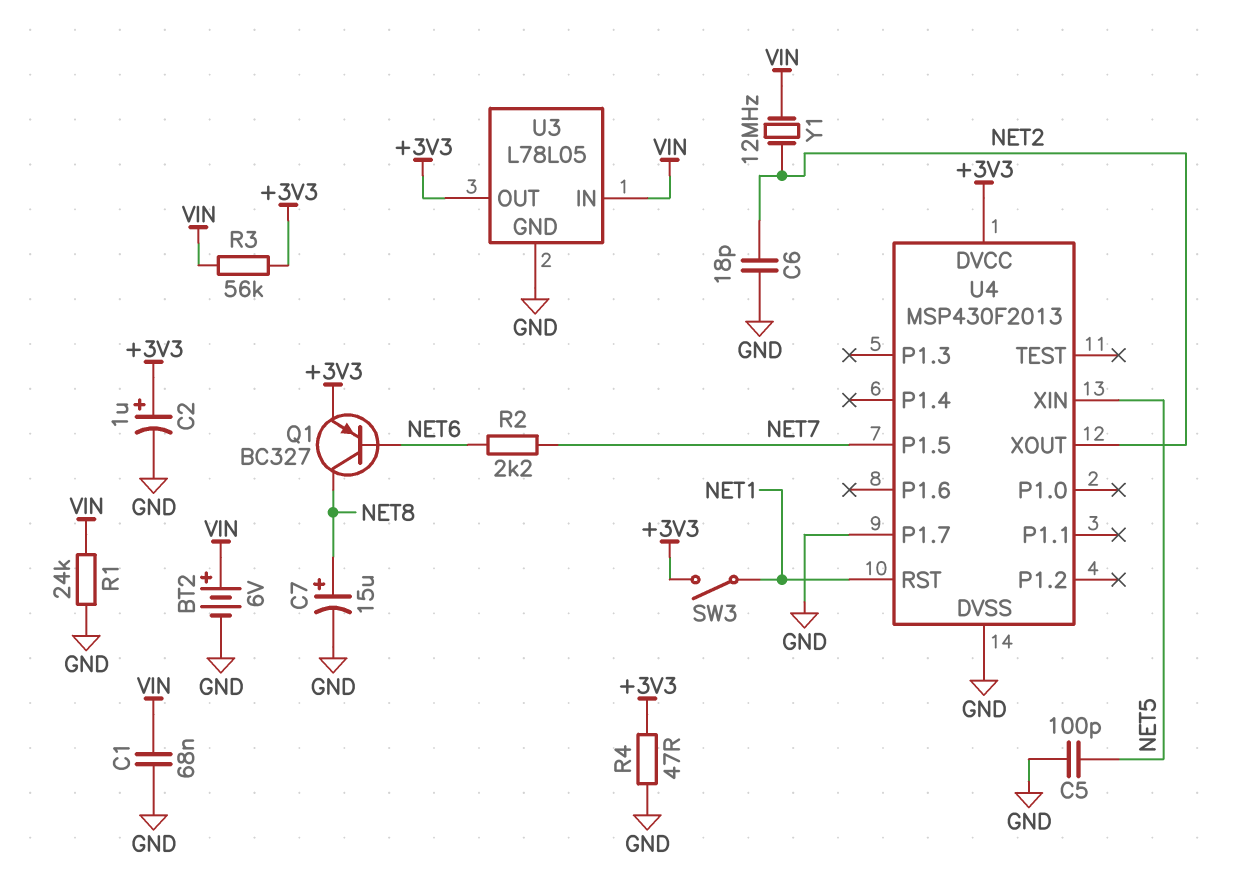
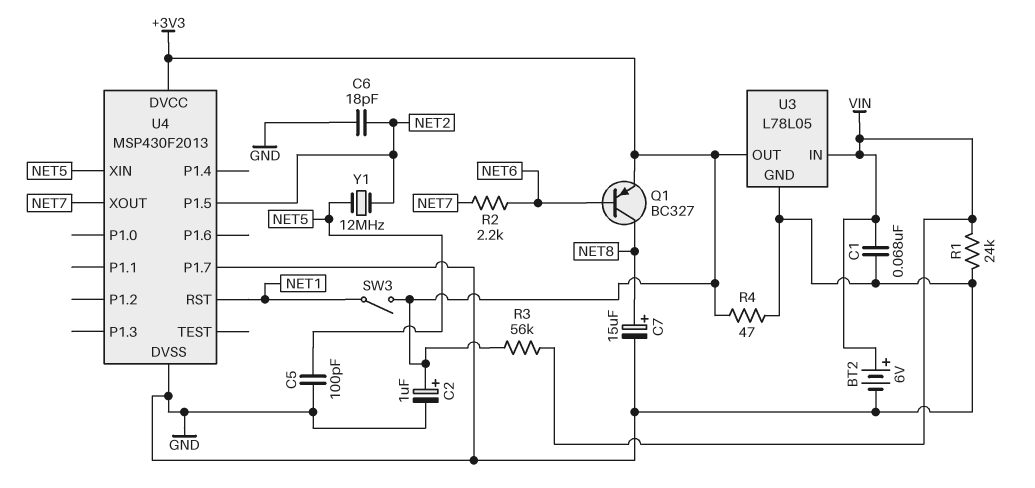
U4 pin P1.5: NET7 -> NET2
U4 pin XOUT: NET2 -> NET7
Y1: 12MHz (NET2, VIN) -> 12MHz (NET2, NET5)

